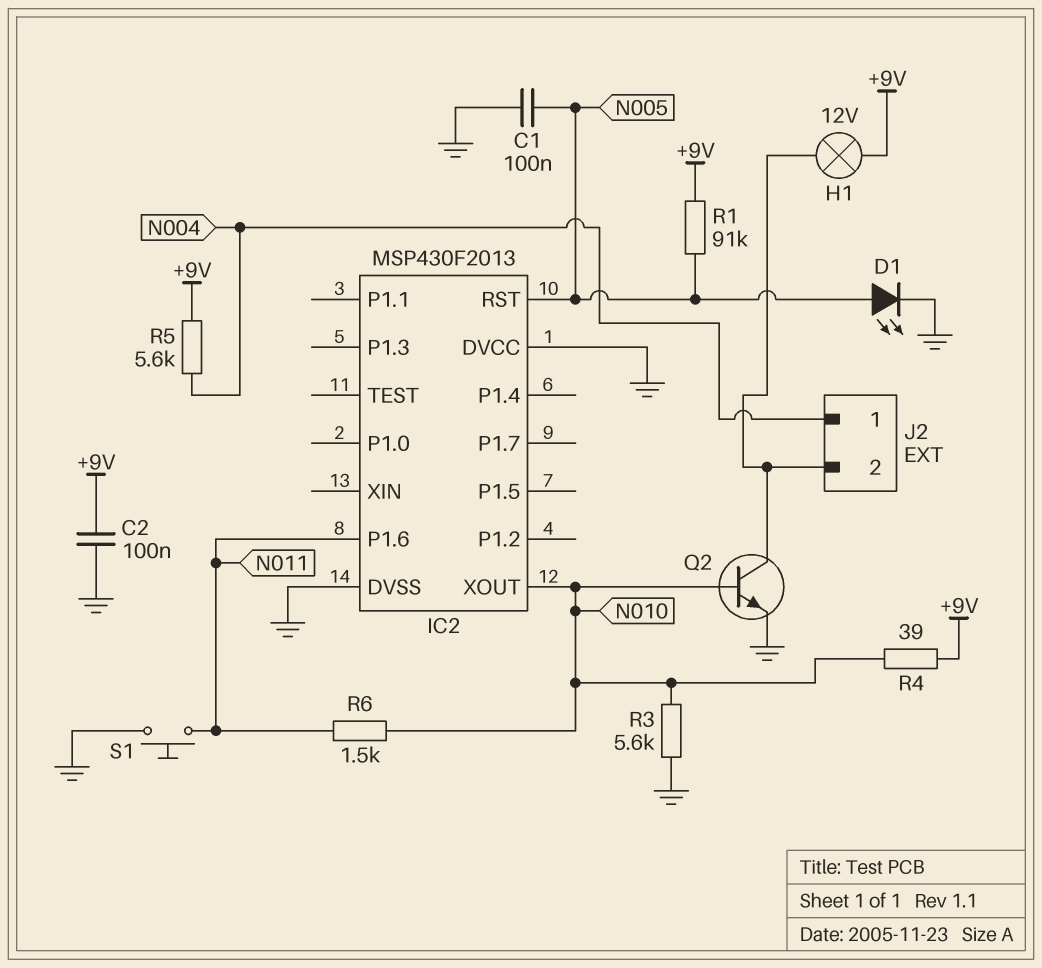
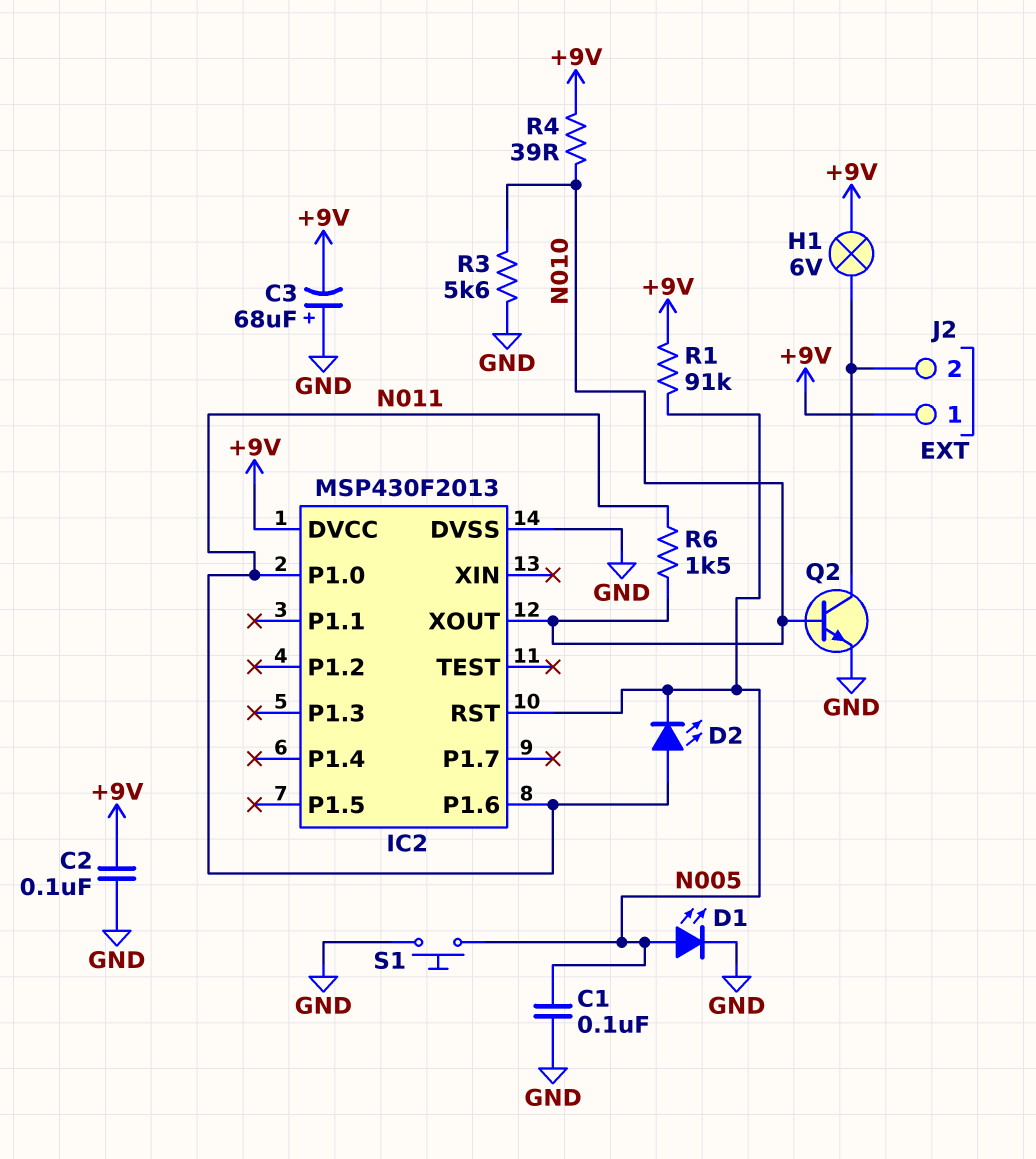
C3: none -> 68uF (plus GND, minus +9V)
D2: none -> LED (A N011, K N005)
H1: lamp 12V (+9V, J2/2) -> lamp 6V (+9V, J2/2)
IC2 pin DVCC: GND -> +9V
IC2 pin P1.0: none -> N011
J2 pin 1: N004 -> +9V
R5: 5.6k (+9V, N004) -> none
S1: button (GND, N011) -> button (GND, N005)

